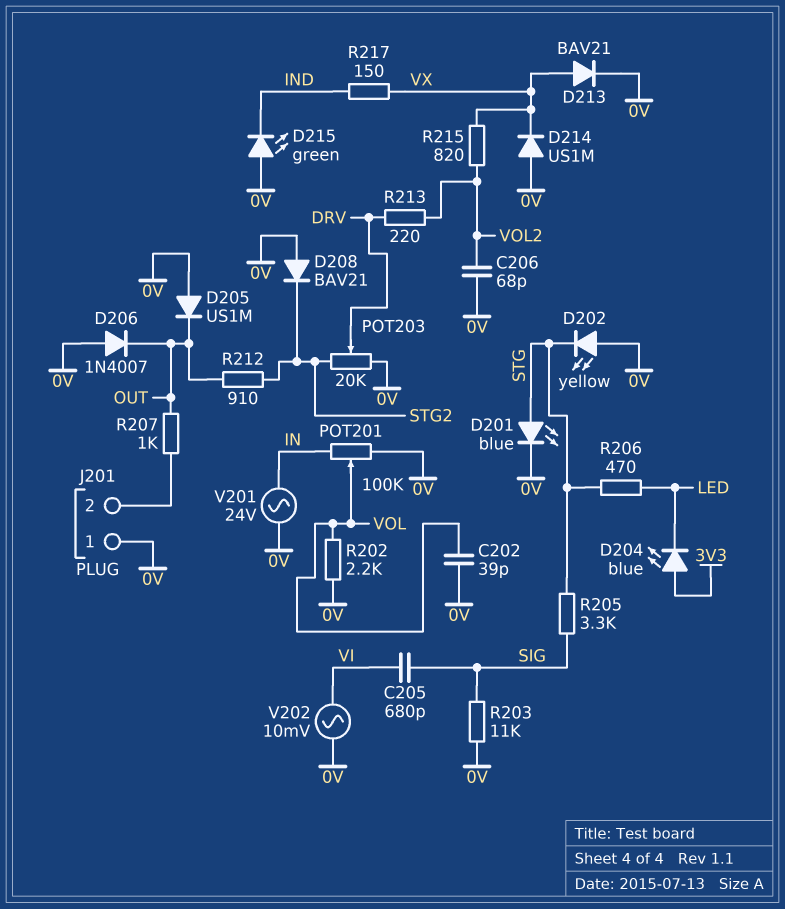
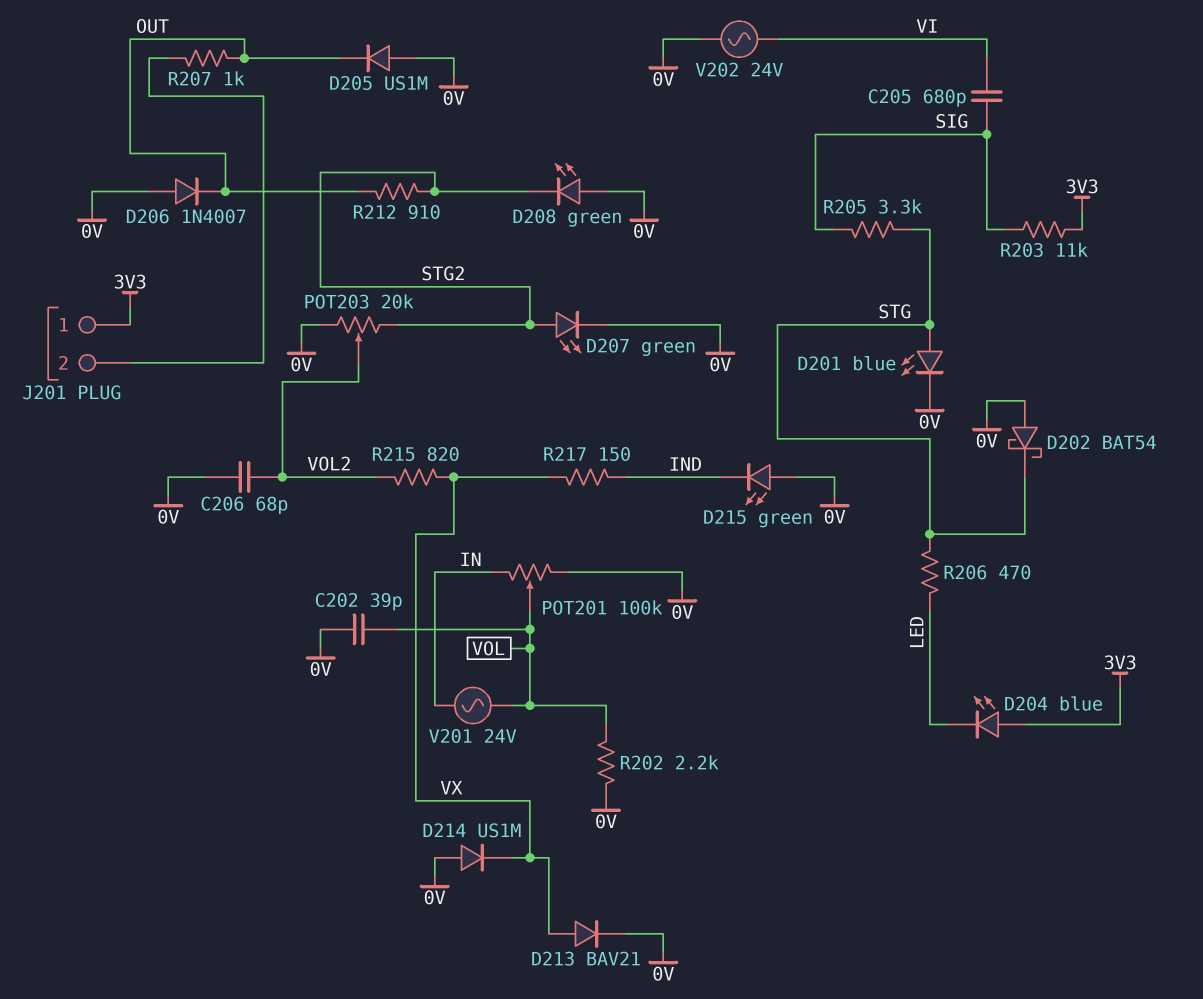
D202: LED yellow (A 0V, K STG) -> schottky BAT54 (A 0V, K STG)
D207: none -> LED green (A STG2, K 0V)
D208: diode BAV21 (A 0V, K STG2) -> LED green (A 0V, K STG2)
J201 pin 1: 0V -> 3V3
POT203: 20k (0V, STG2, wiper DRV) -> 20k (0V, STG2, wiper VOL2)
R203: 11k (0V, SIG) -> 11k (3V3, SIG)
R213: 220 (DRV, VOL2) -> none
V201: AC 24V (0V, IN) -> AC 24V (IN, VOL)
V202: AC 10mV (0V, VI) -> AC 24V (0V, VI)

